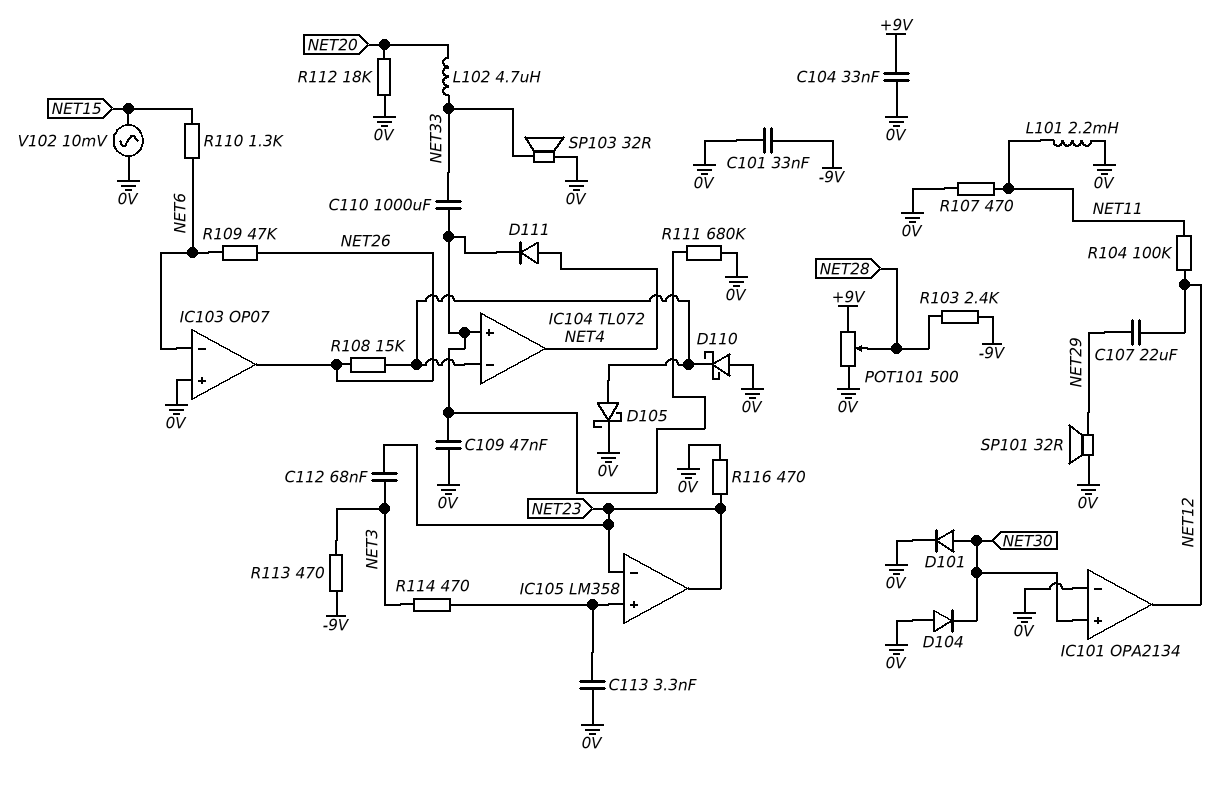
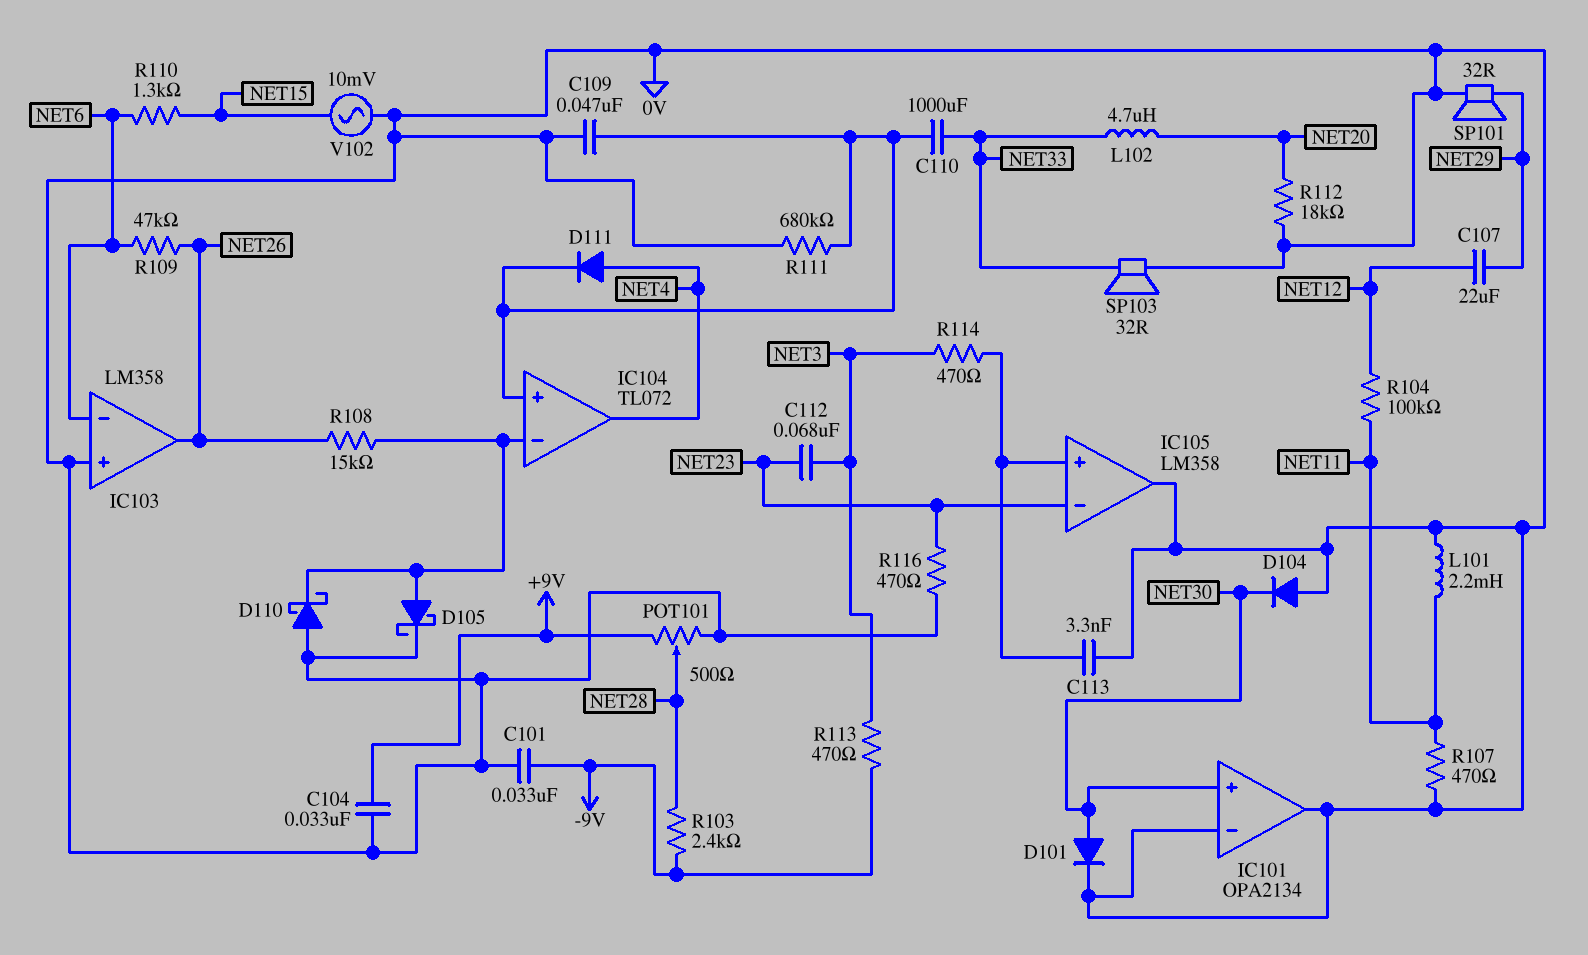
IC101 pin out: NET12 -> 0V
IC103: OP07 -> LM358
IC105 pin out: NET23 -> 0V

